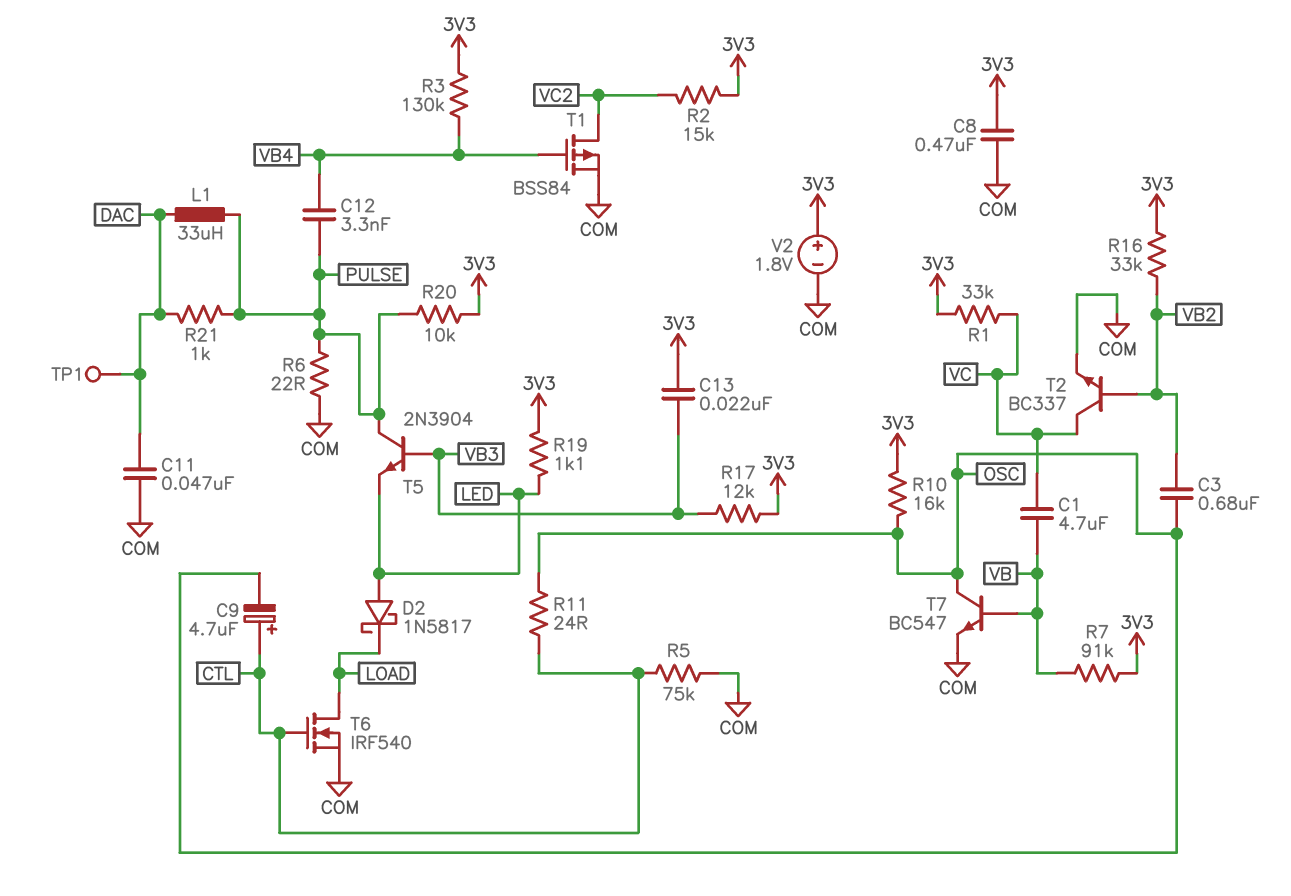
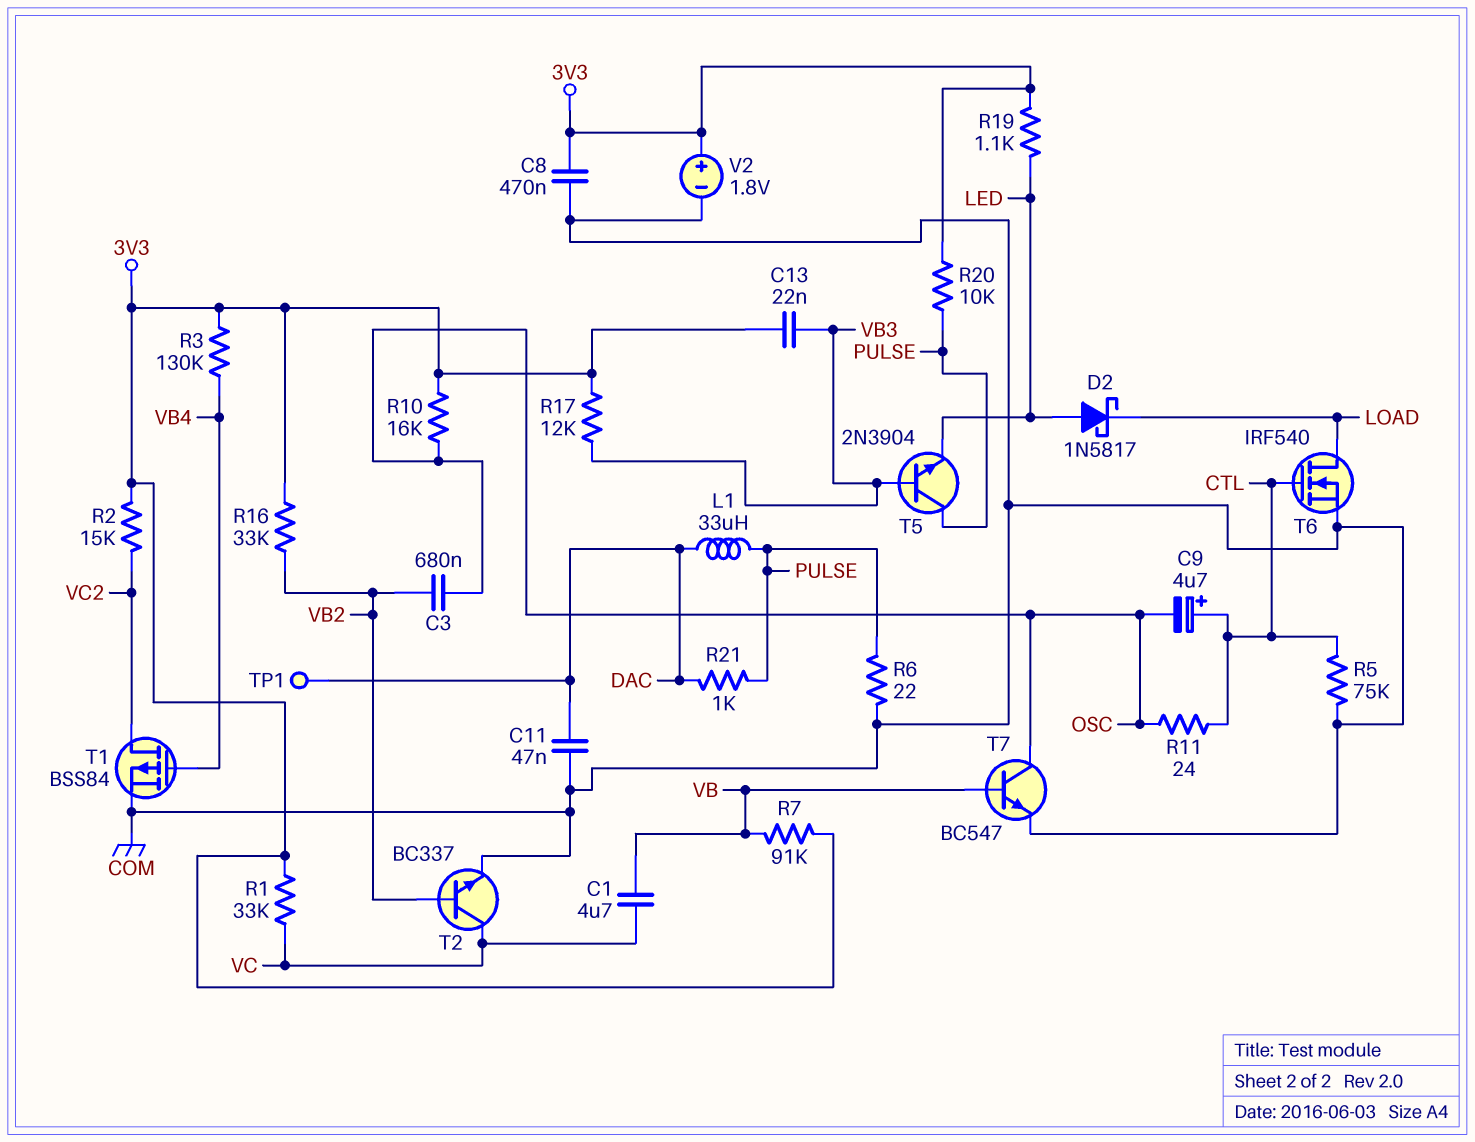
C12: 3.3nF (PULSE, VB4) -> none

